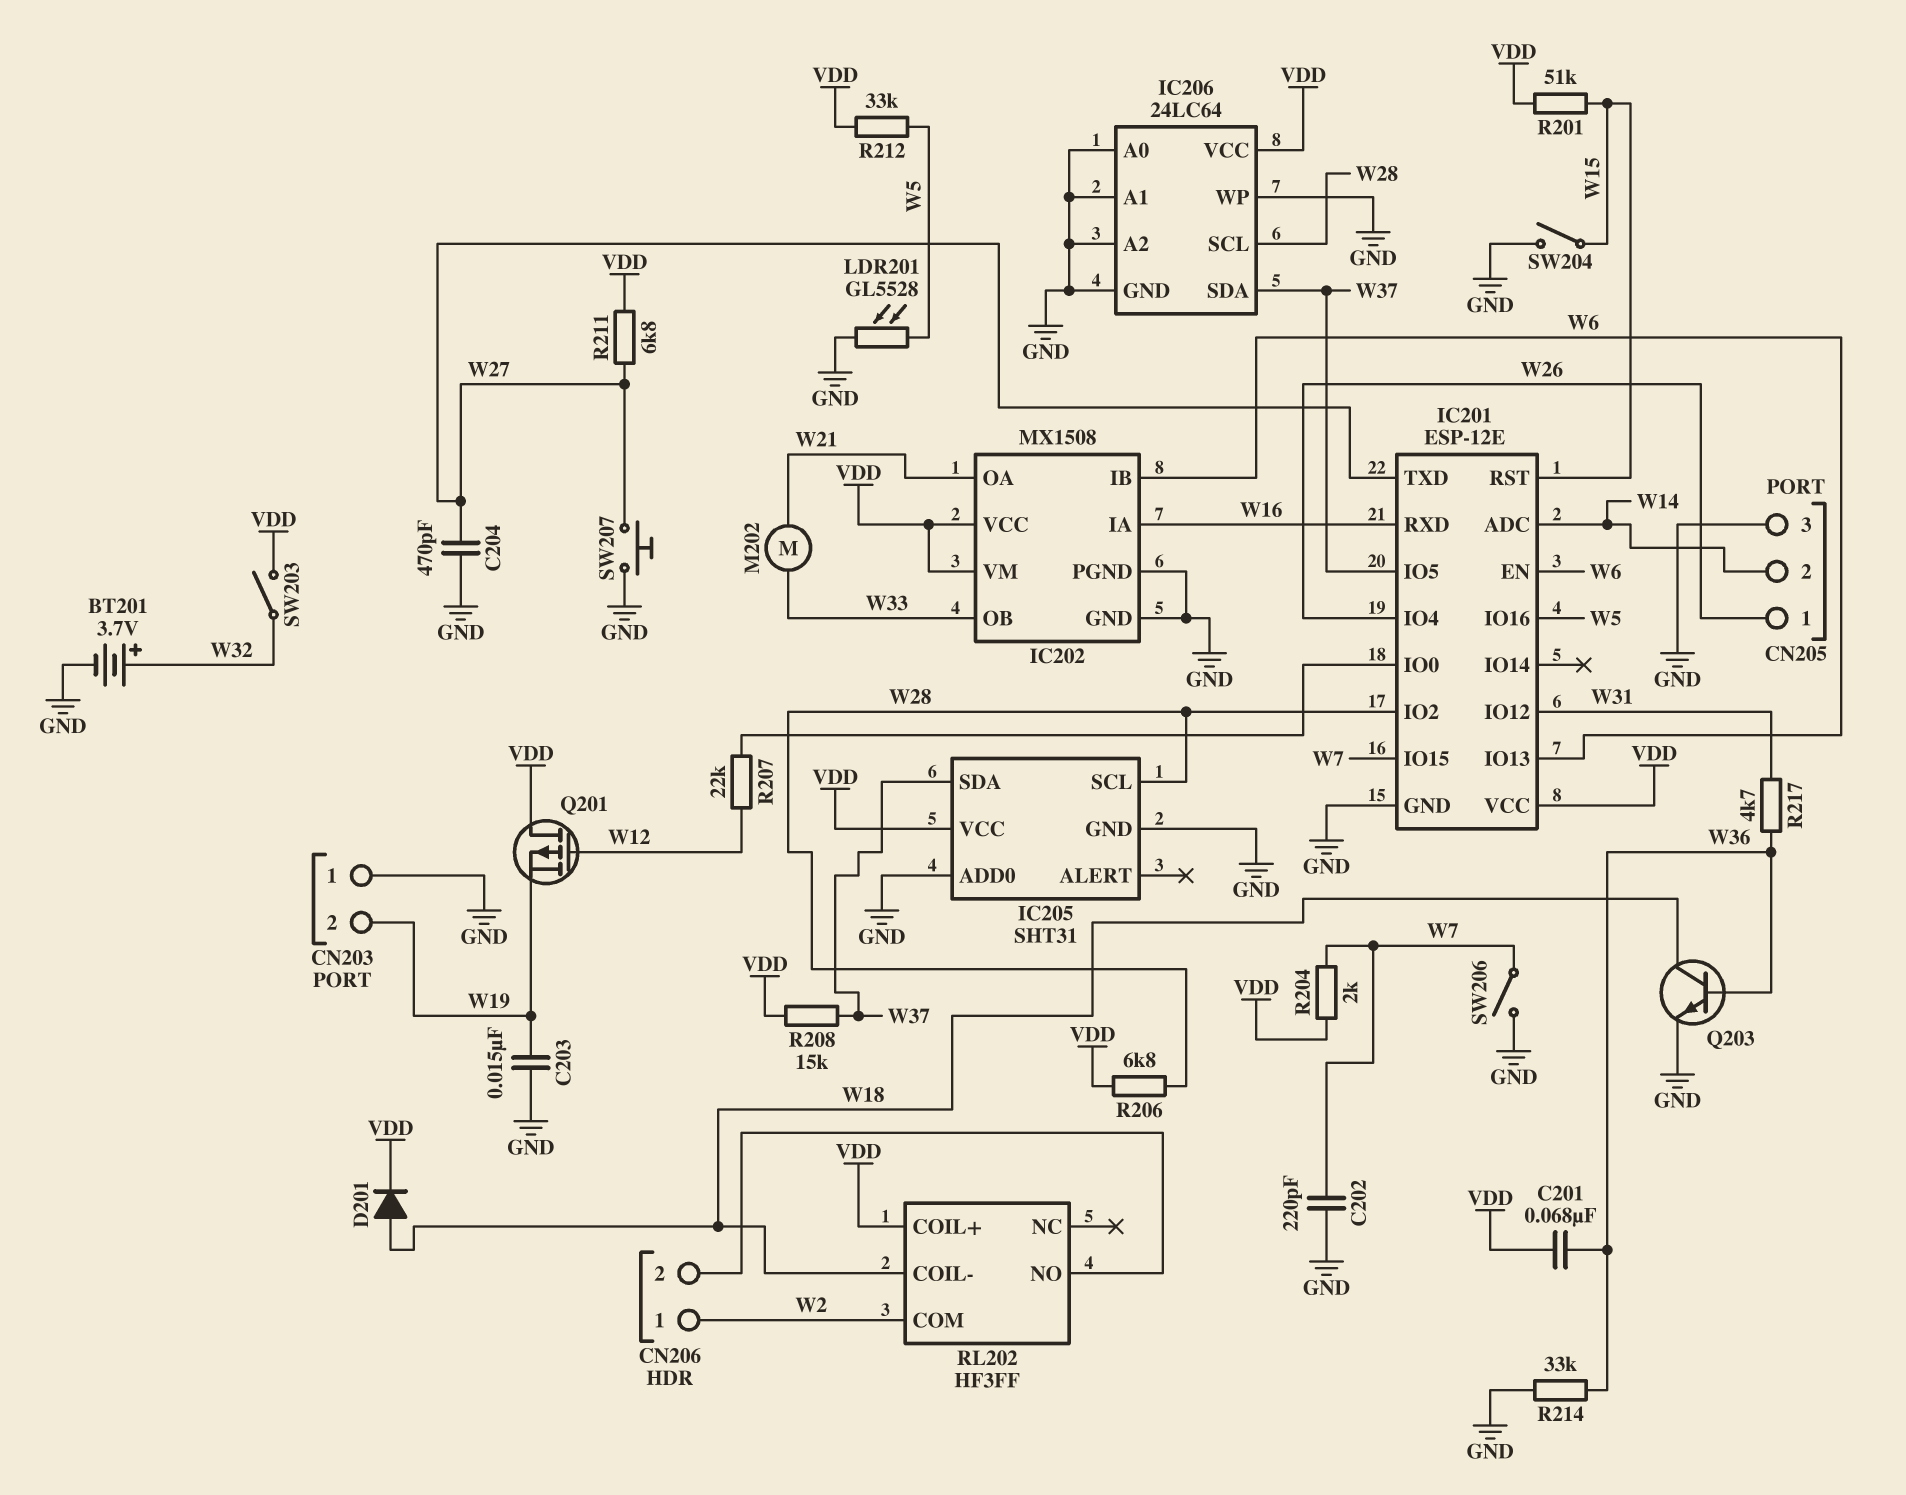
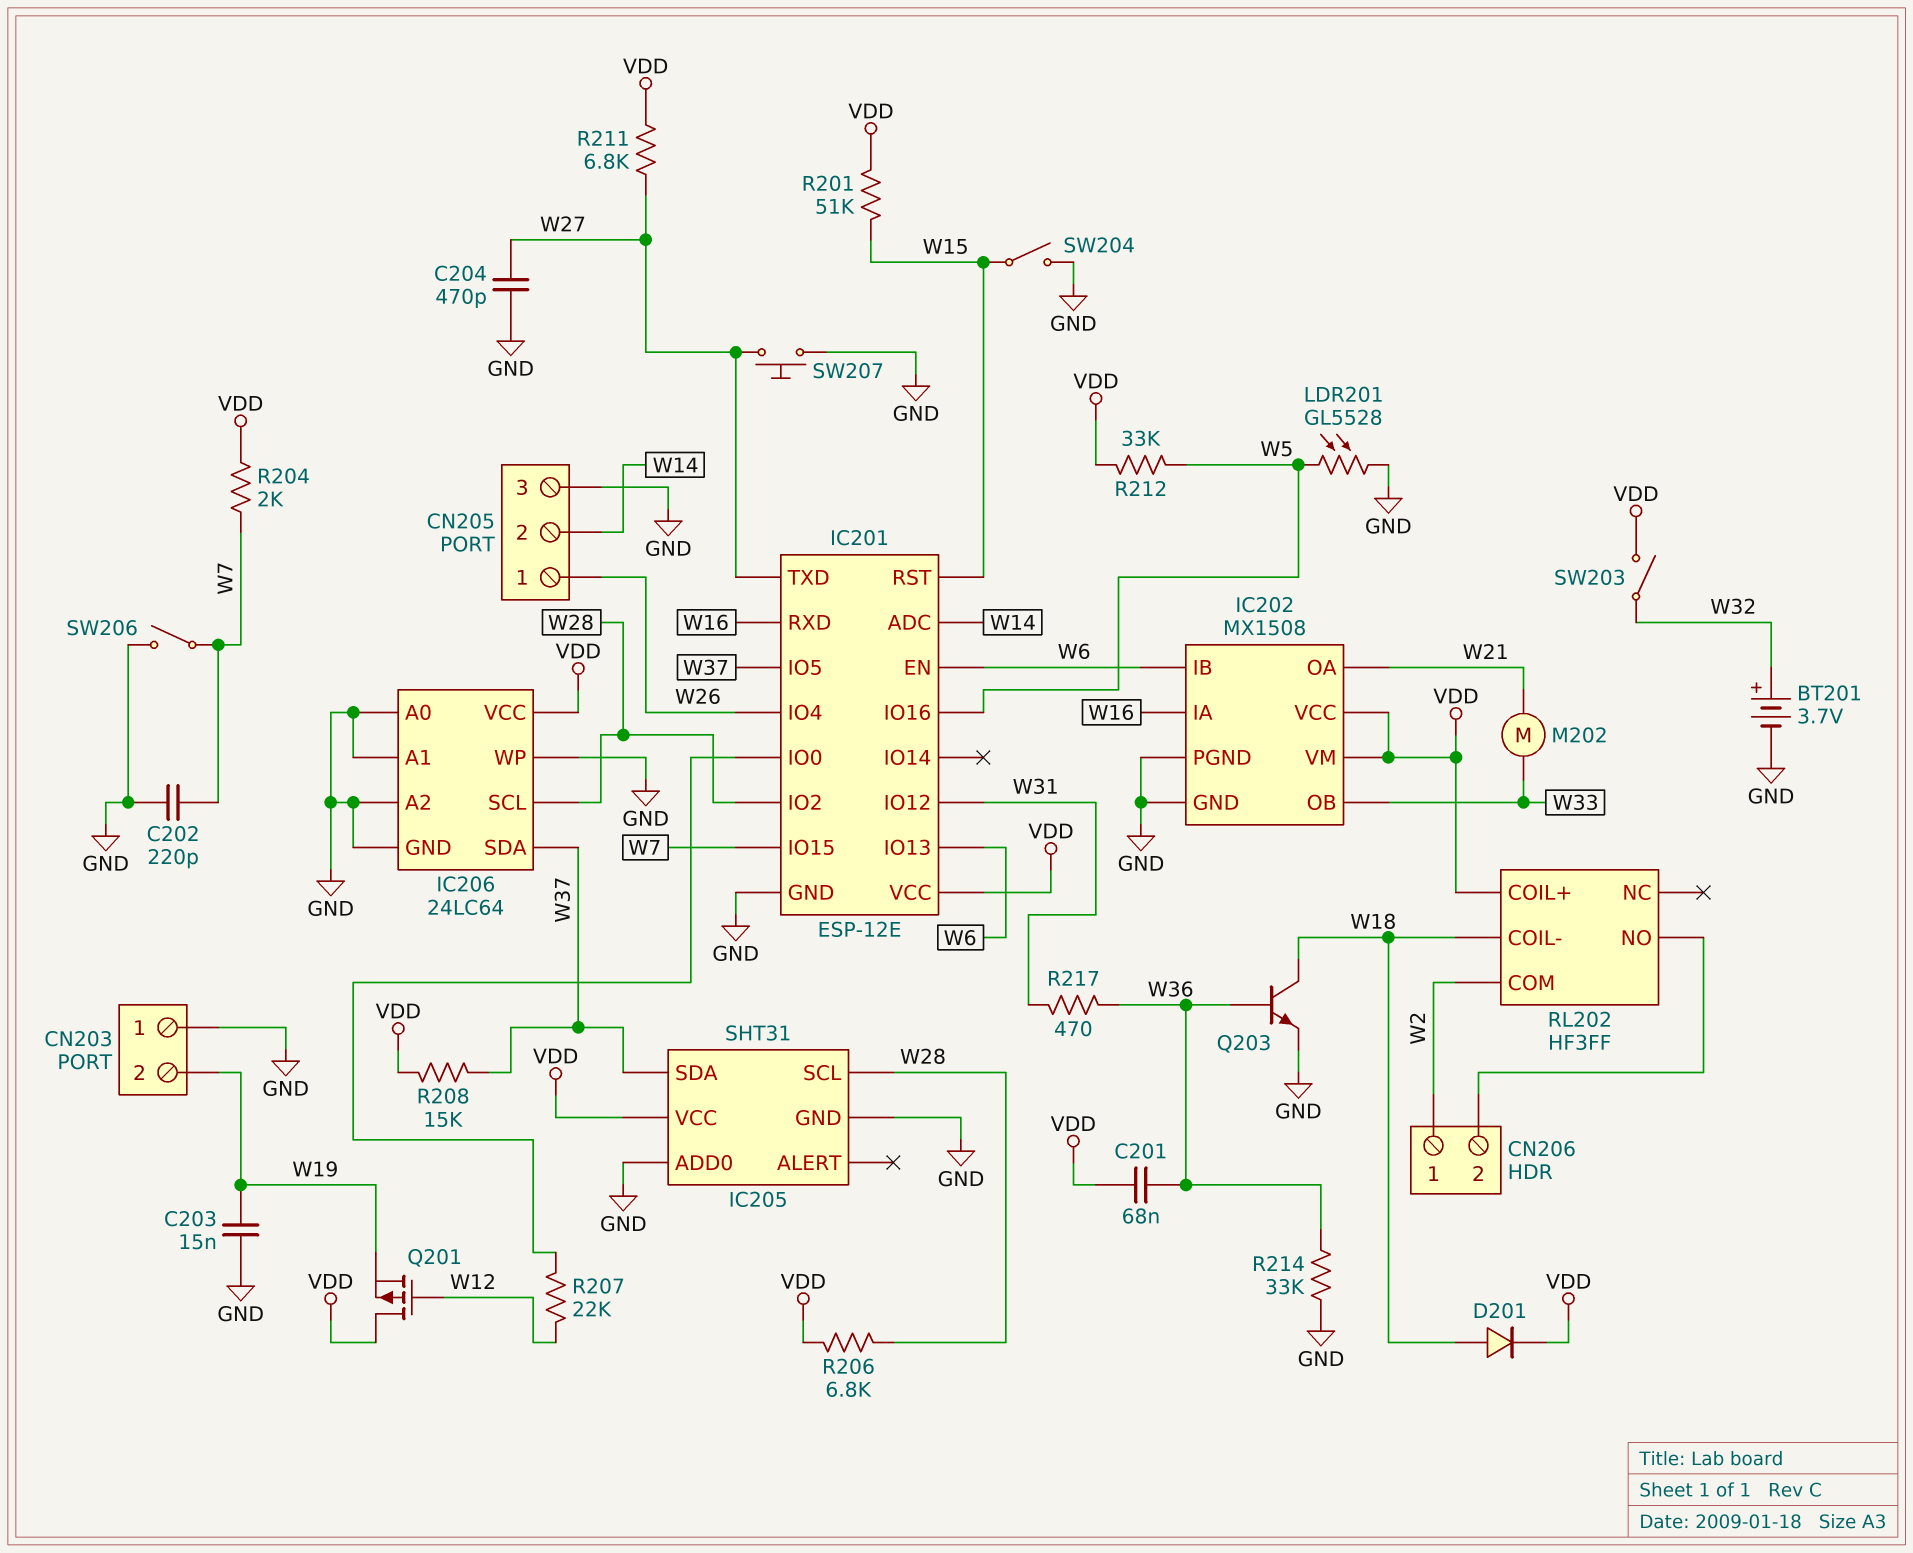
R217: 4.7k (W31, W36) -> 470 (W31, W36)

